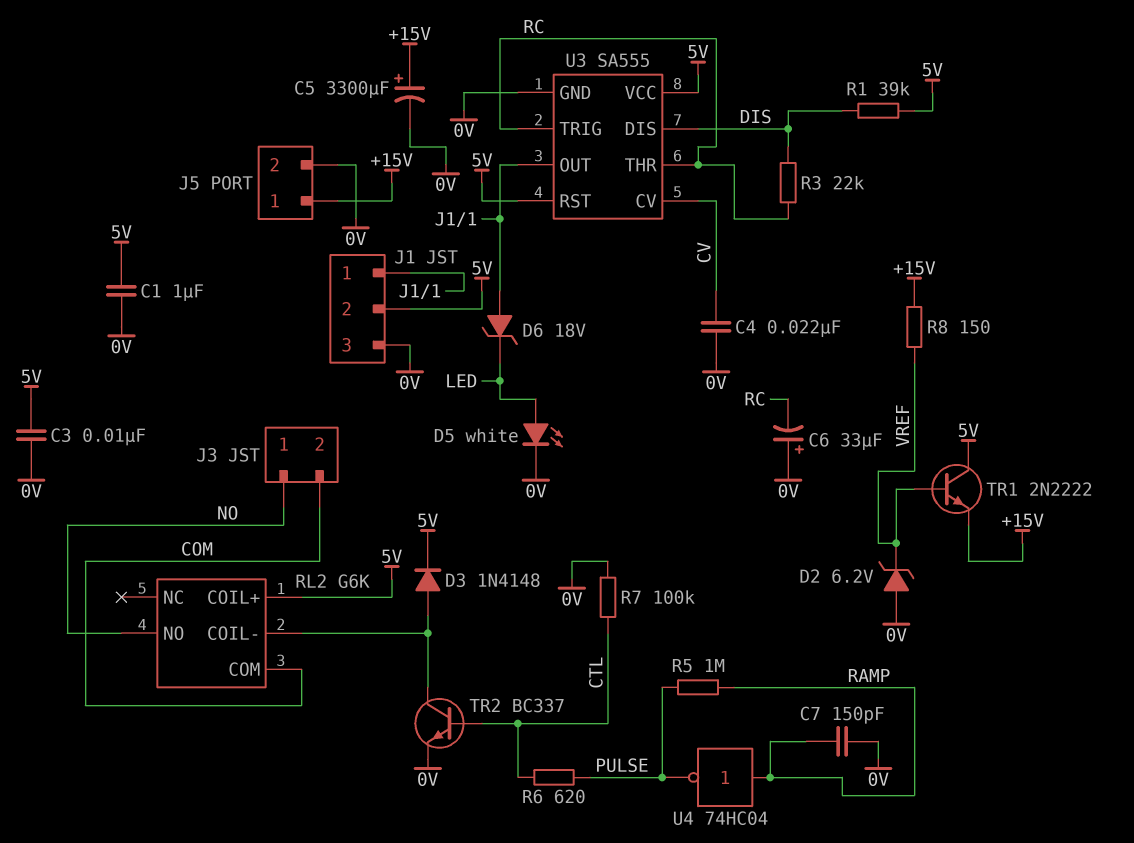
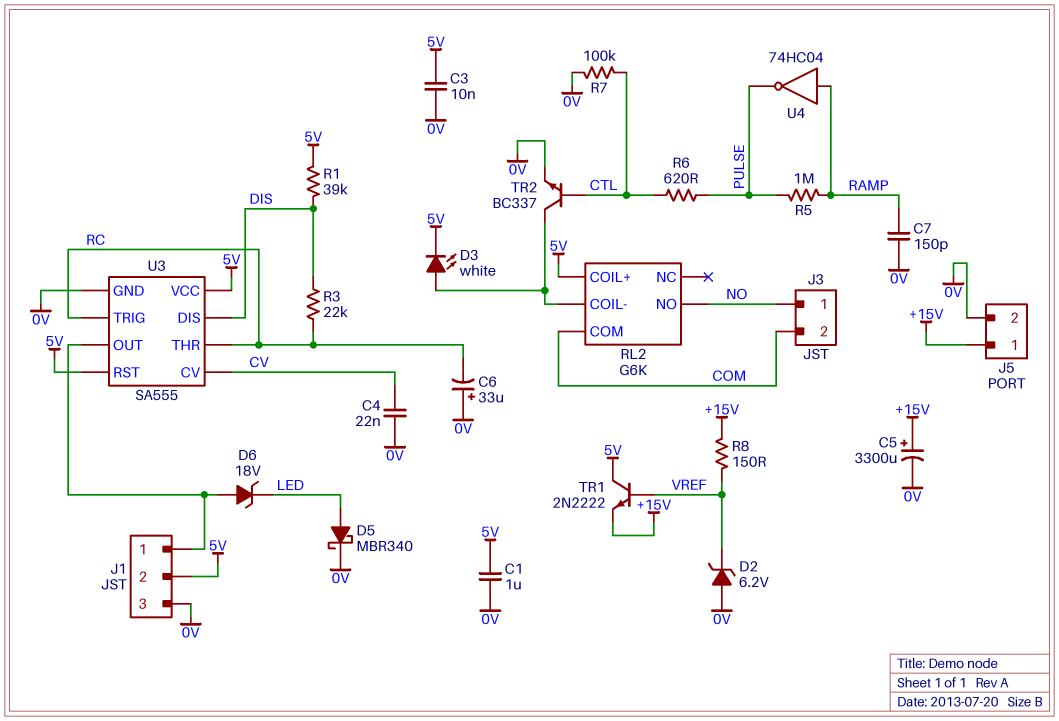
D3: diode 1N4148 (A RL2/COIL-, K 5V) -> LED white (A RL2/COIL-, K 5V)
D5: LED white (A LED, K 0V) -> schottky MBR340 (A LED, K 0V)

